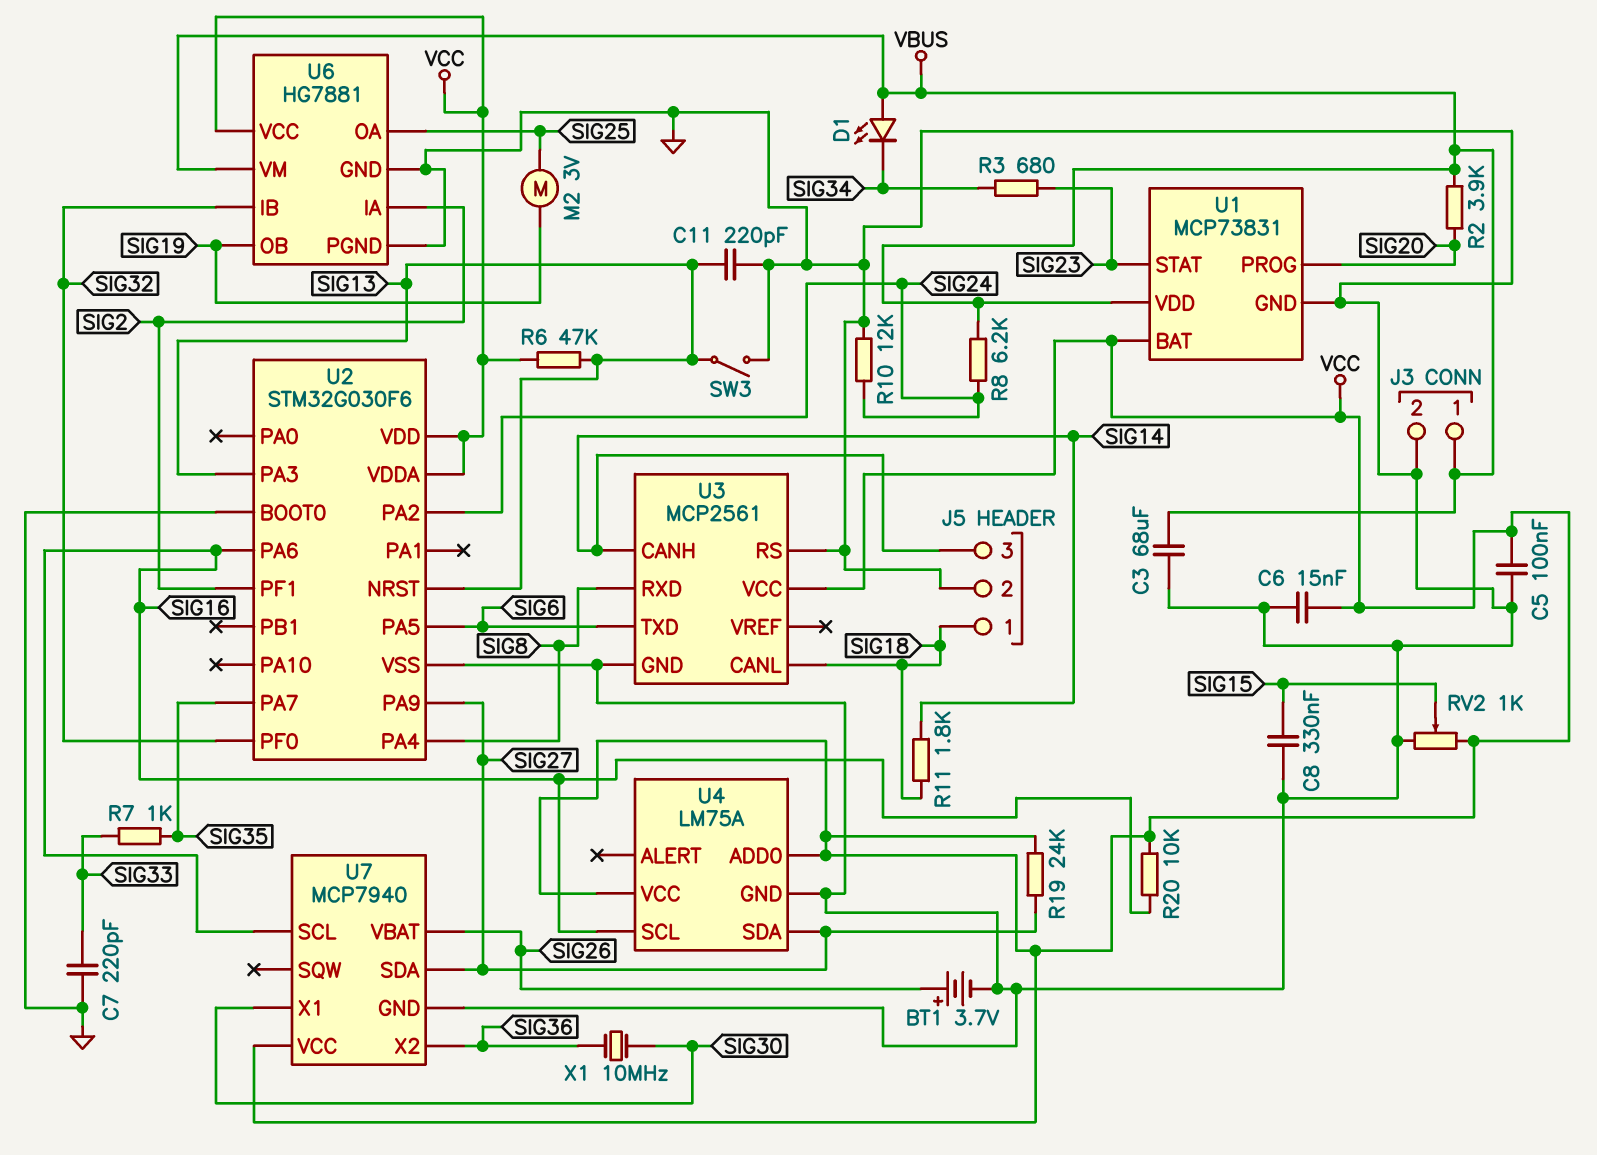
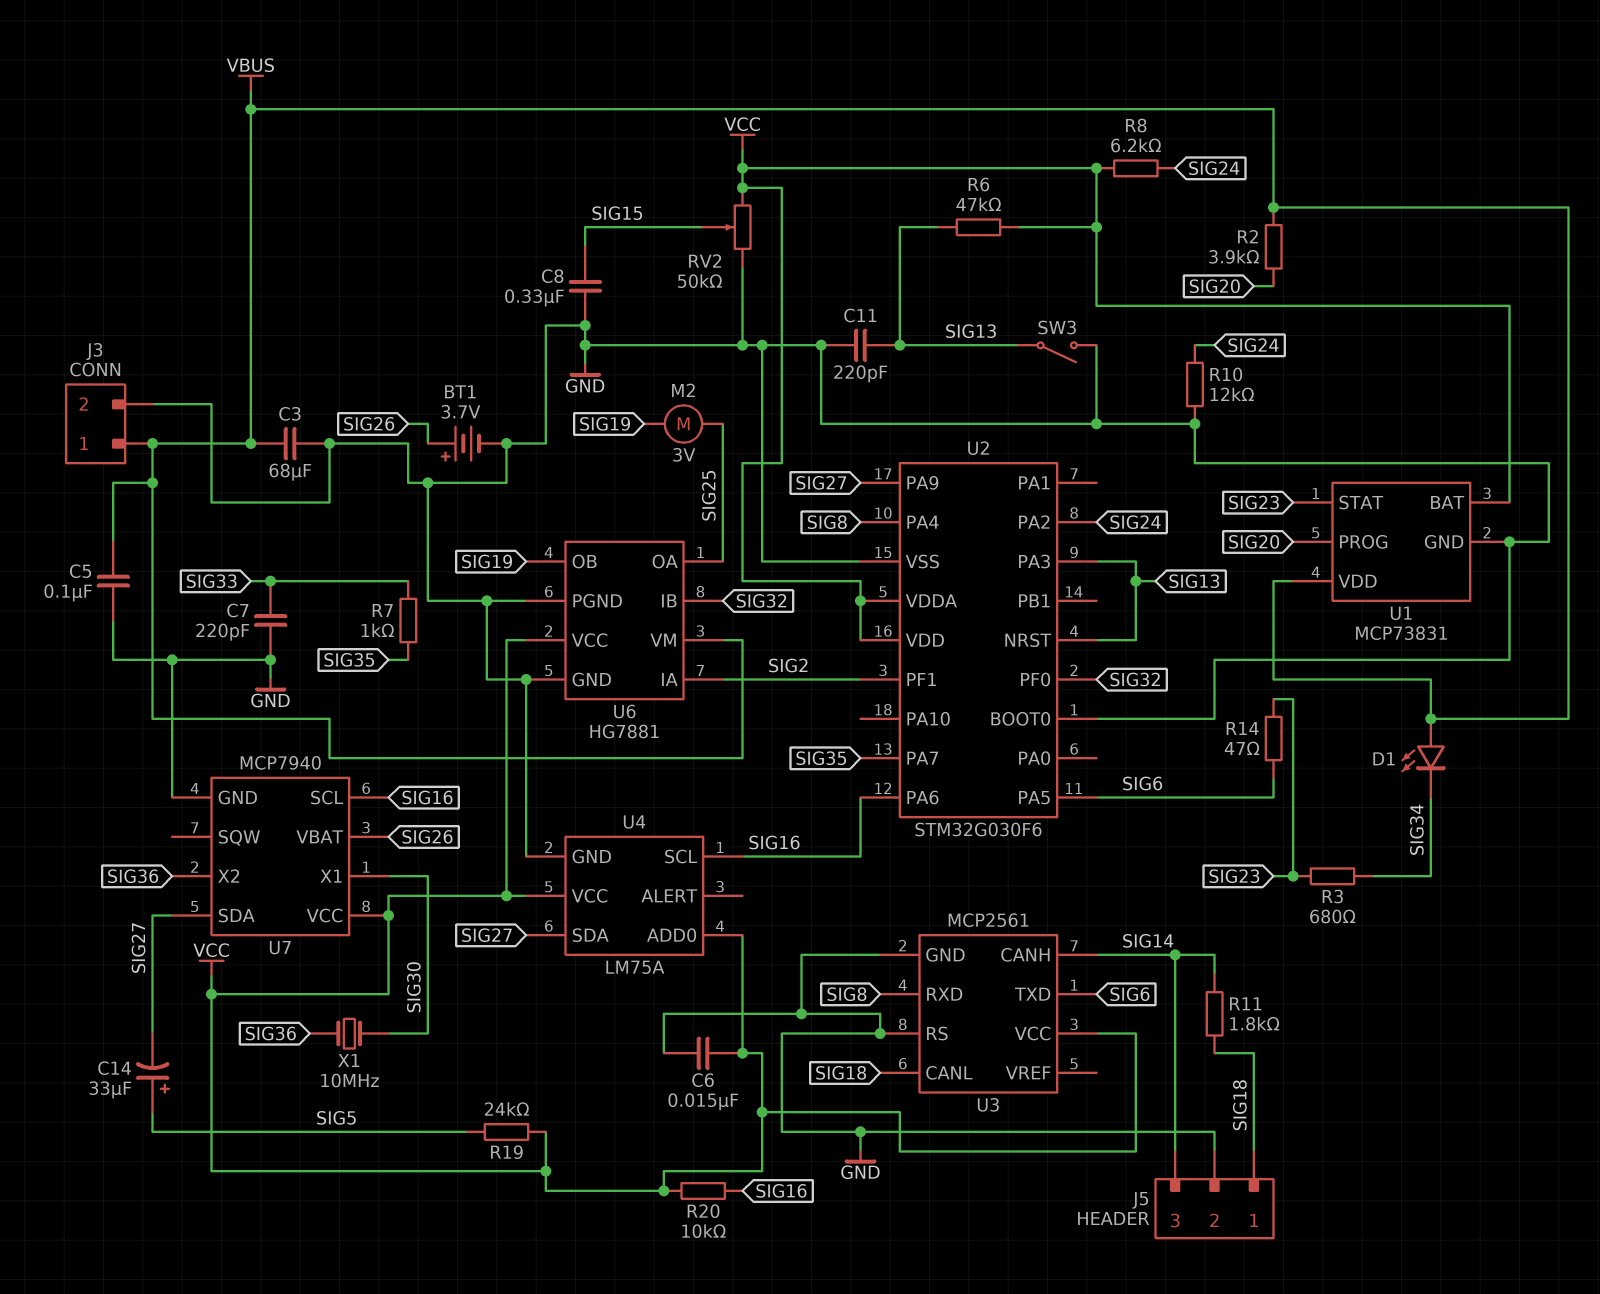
C5: 100nF (GND, VCC) -> 100nF (GND, VBUS)
C14: none -> 33uF (plus SIG5, minus SIG27)
R8: 6.2k (SIG24, VBUS) -> 6.2k (SIG24, VCC)
R14: none -> 47 (SIG6, SIG23)
R19: 24k (SIG27, VCC) -> 24k (SIG5, VCC)
RV2: 1k (GND, VCC, wiper SIG15) -> 50k (GND, VCC, wiper SIG15)

